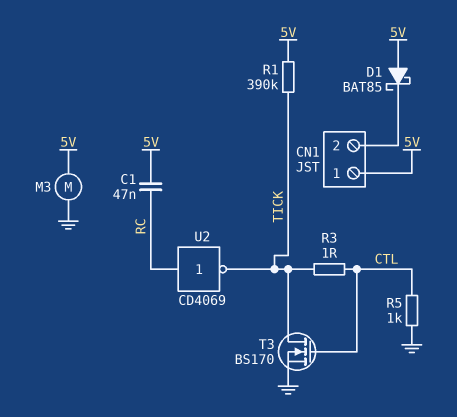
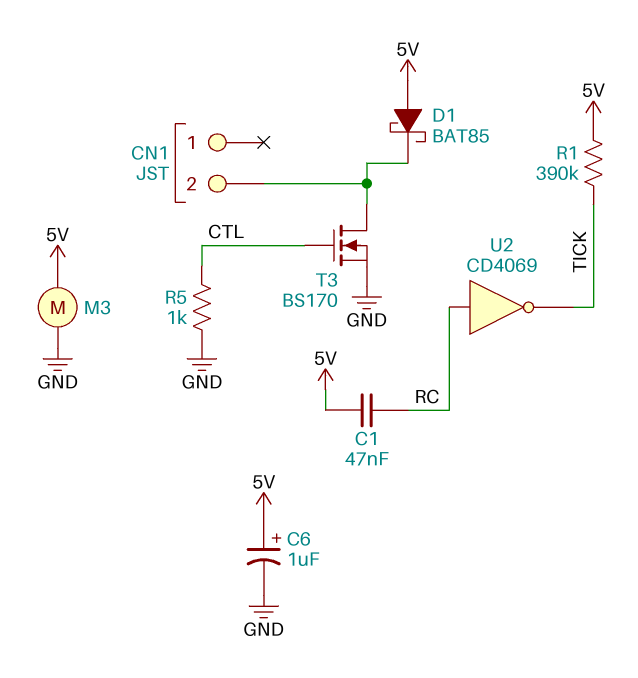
C6: none -> 1uF (plus 5V, minus GND)
CN1 pin 1: 5V -> none
R3: 1 (CTL, TICK) -> none
T3: NMOS BS170 (G CTL, D TICK, S GND) -> NMOS BS170 (G CTL, D CN1/2, S GND)

